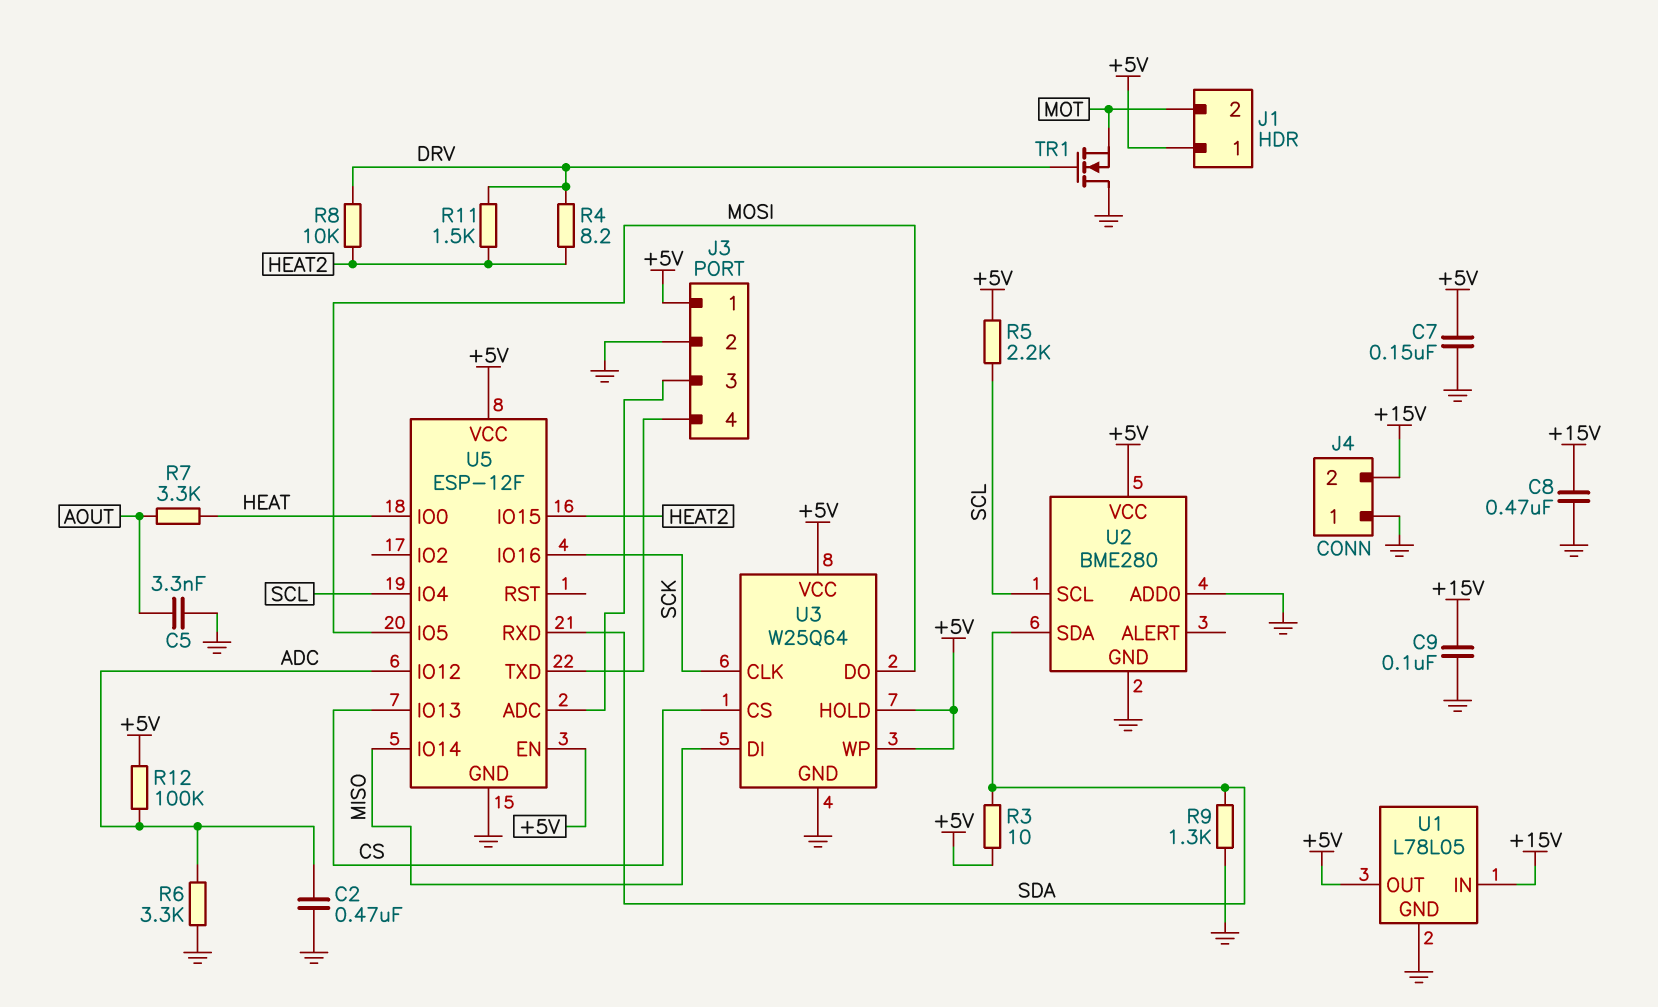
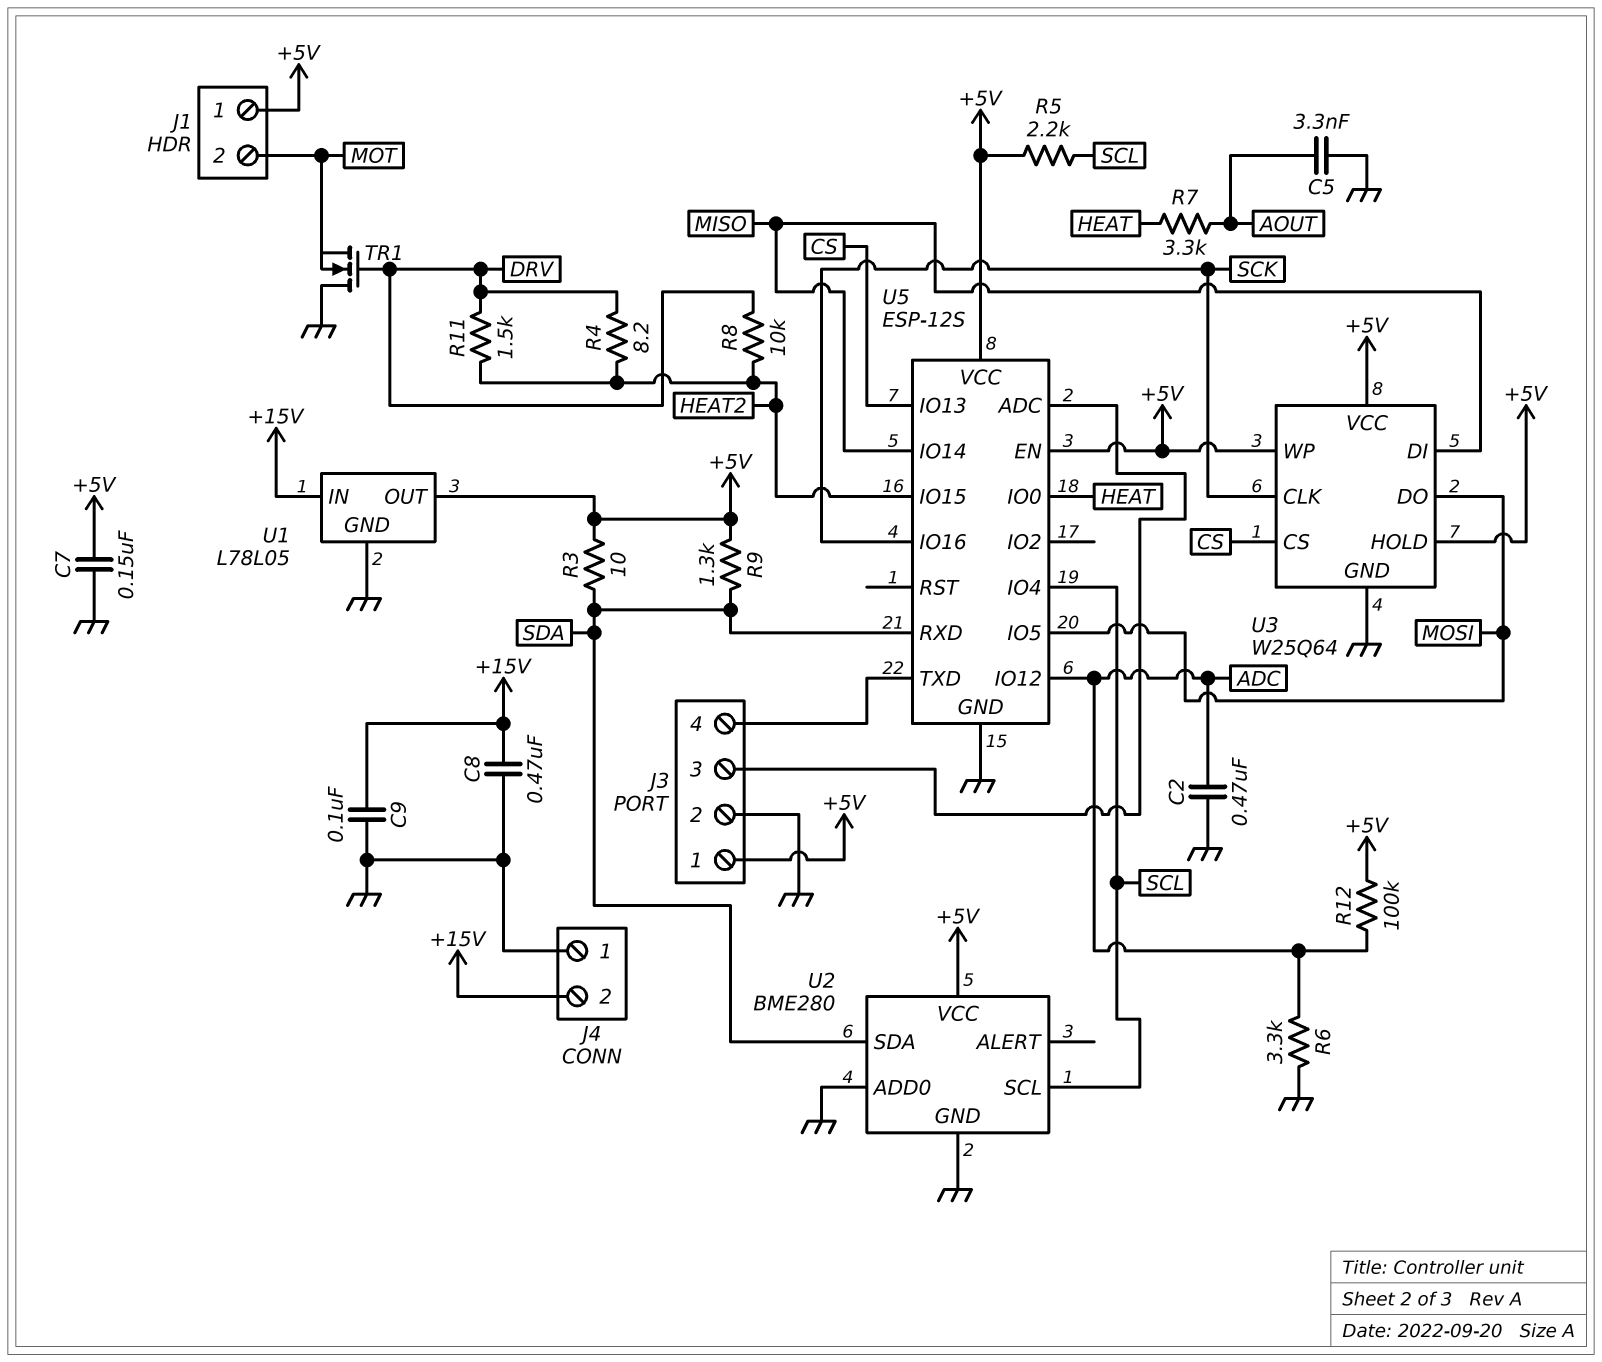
R9: 1.3k (GND, SDA) -> 1.3k (+5V, SDA)
U5: ESP-12F -> ESP-12S

